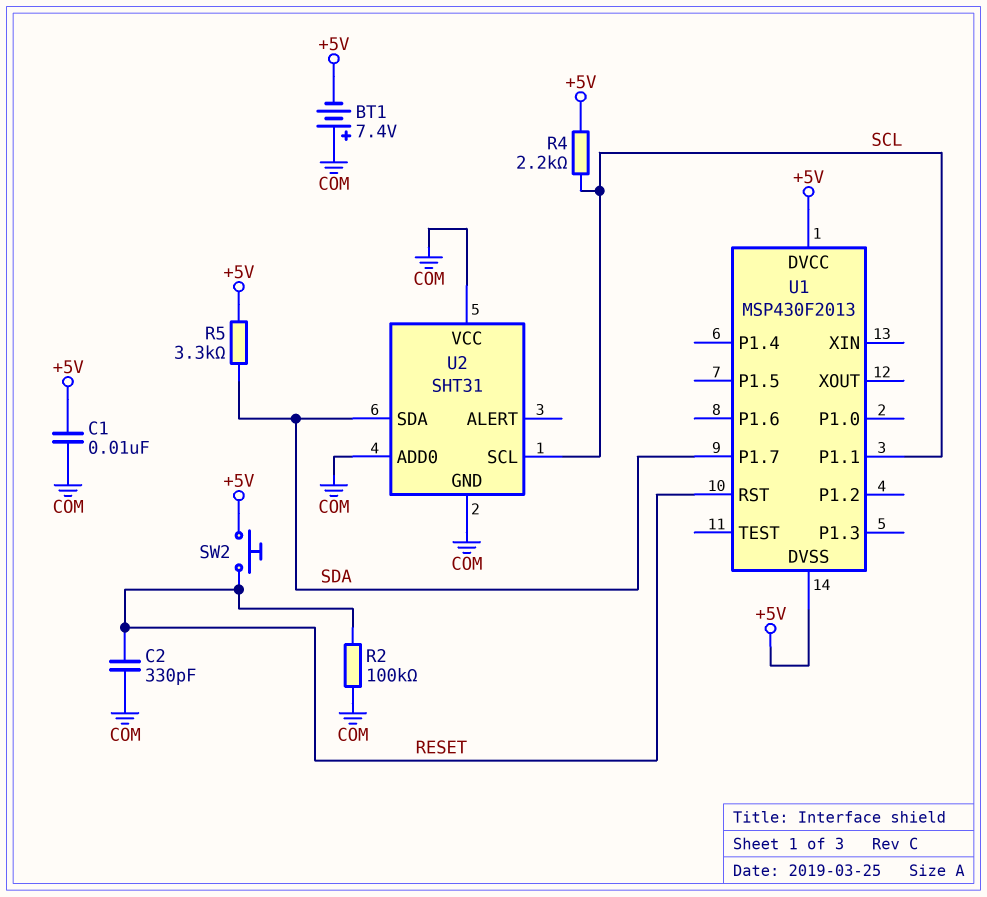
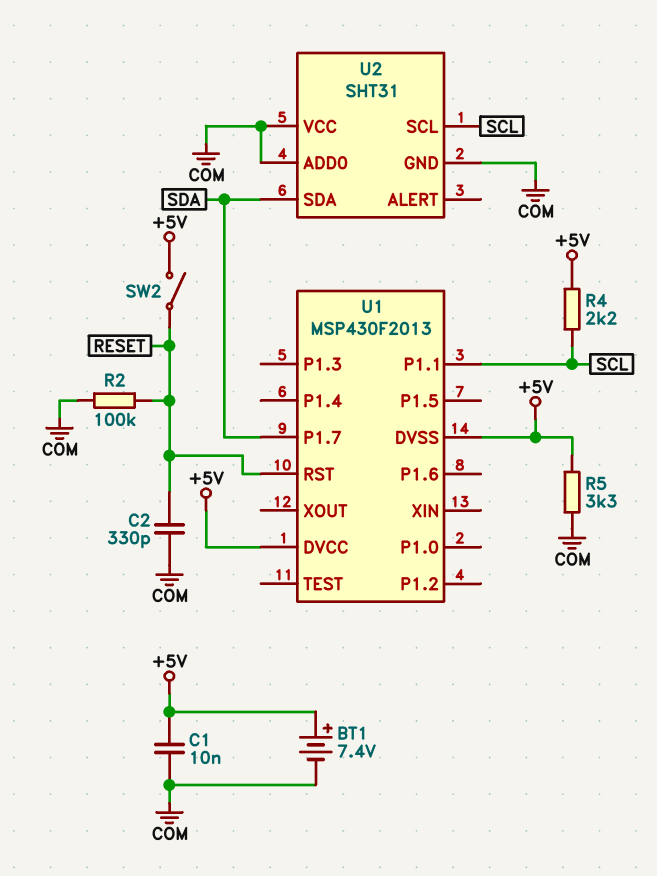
BT1: 7.4V (plus COM, minus +5V) -> 7.4V (plus +5V, minus COM)
R5: 3.3k (+5V, SDA) -> 3.3k (+5V, COM)
SW2: button (+5V, RESET) -> switch (+5V, RESET)

